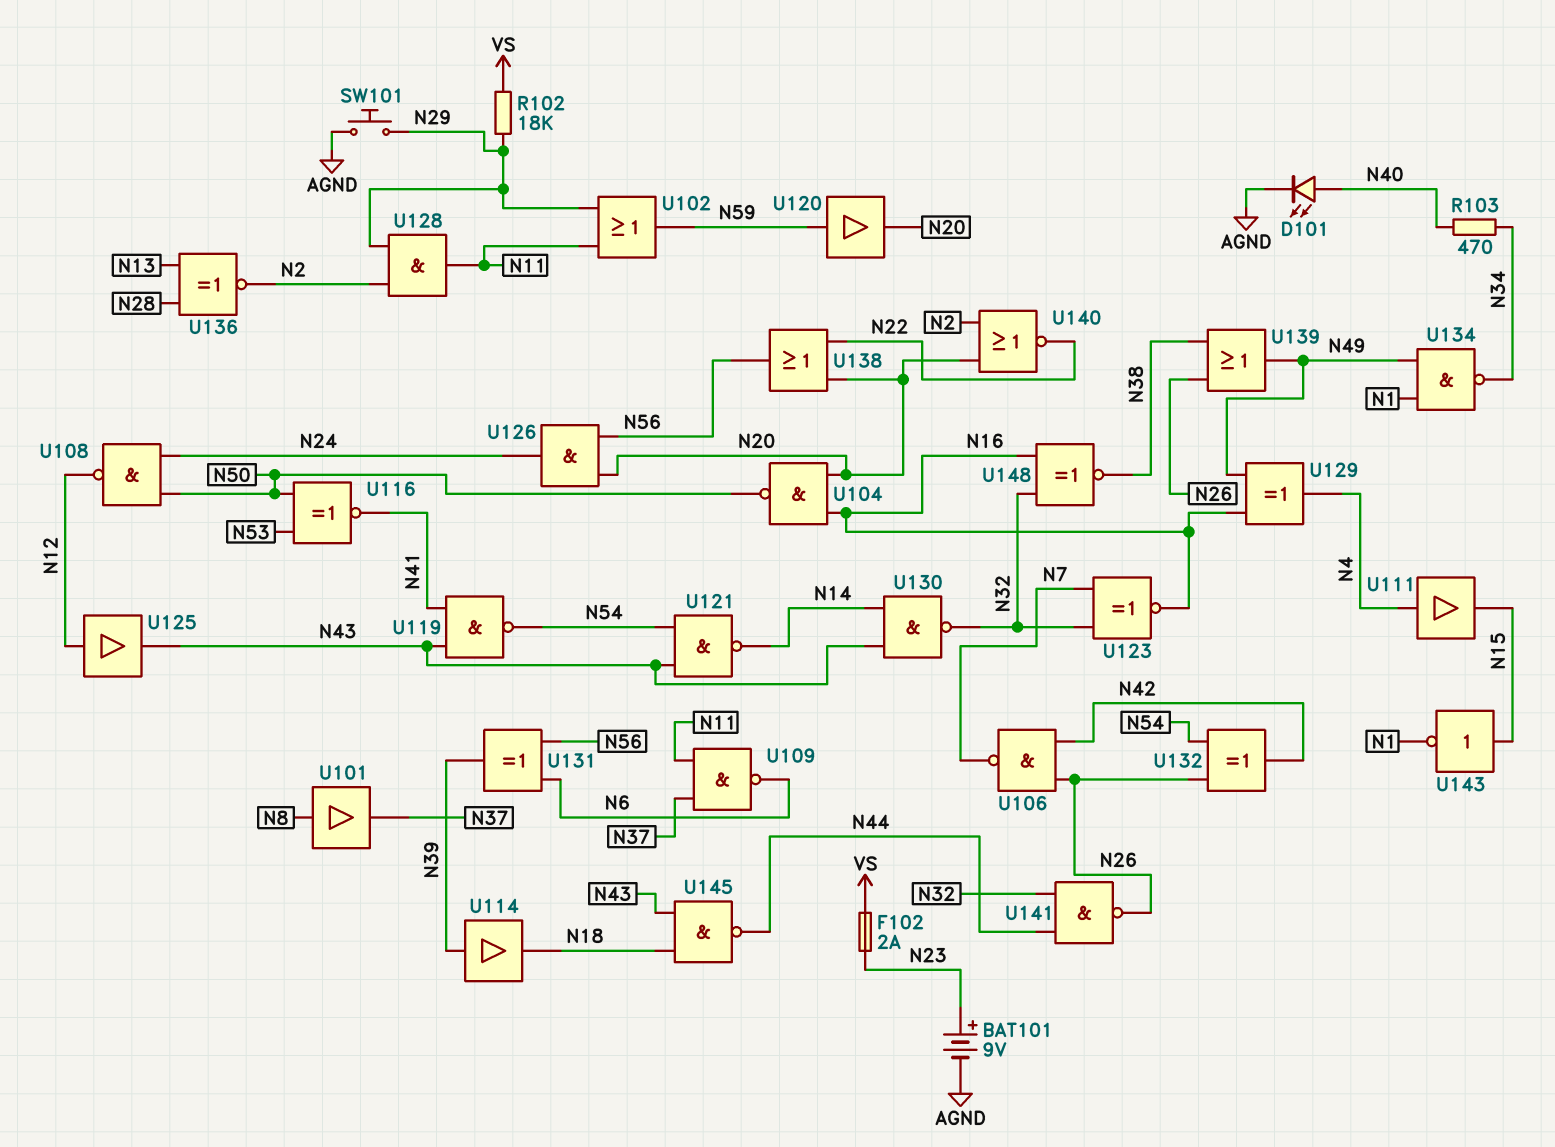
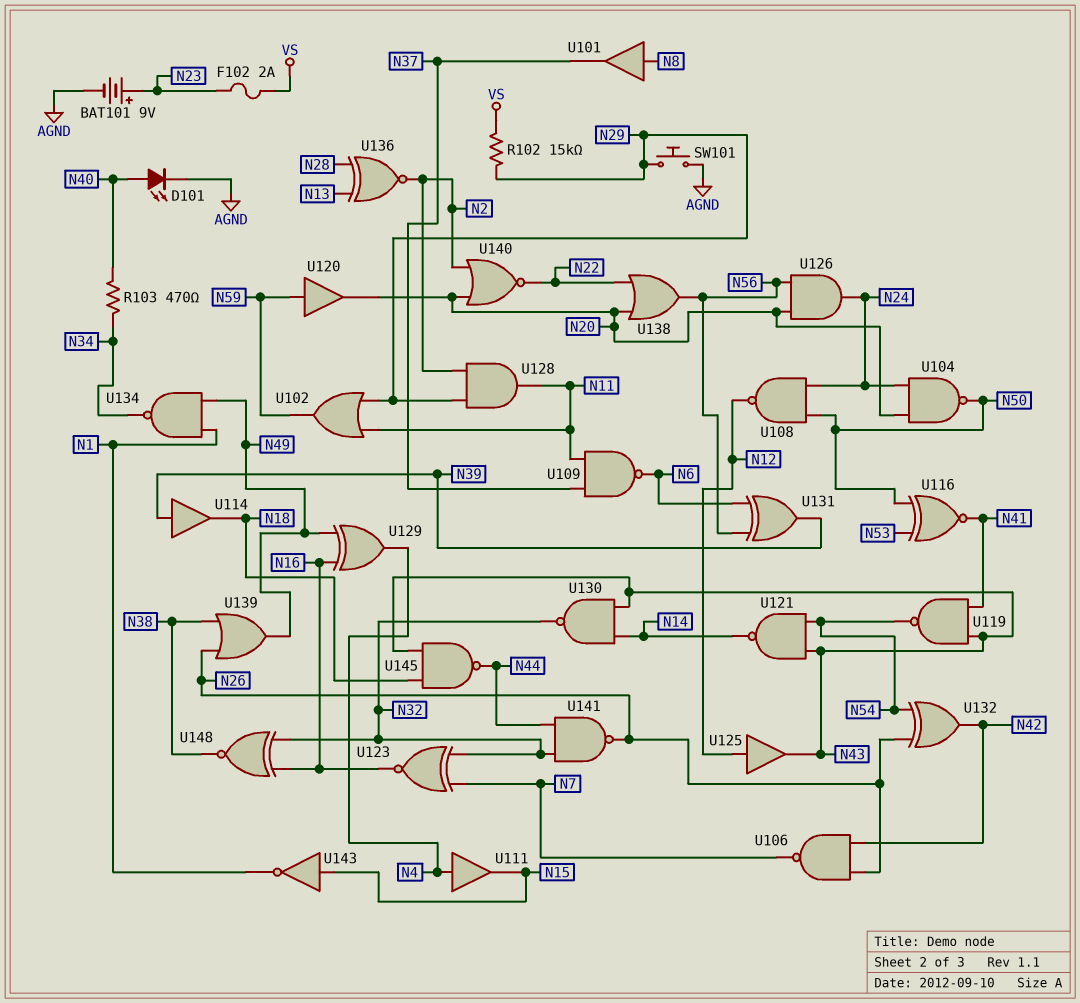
R102: 18k (N29, VS) -> 15k (N29, VS)
U104: NAND (in N16, in N20, out N50) -> NAND (in N20, in N24, out N50)

